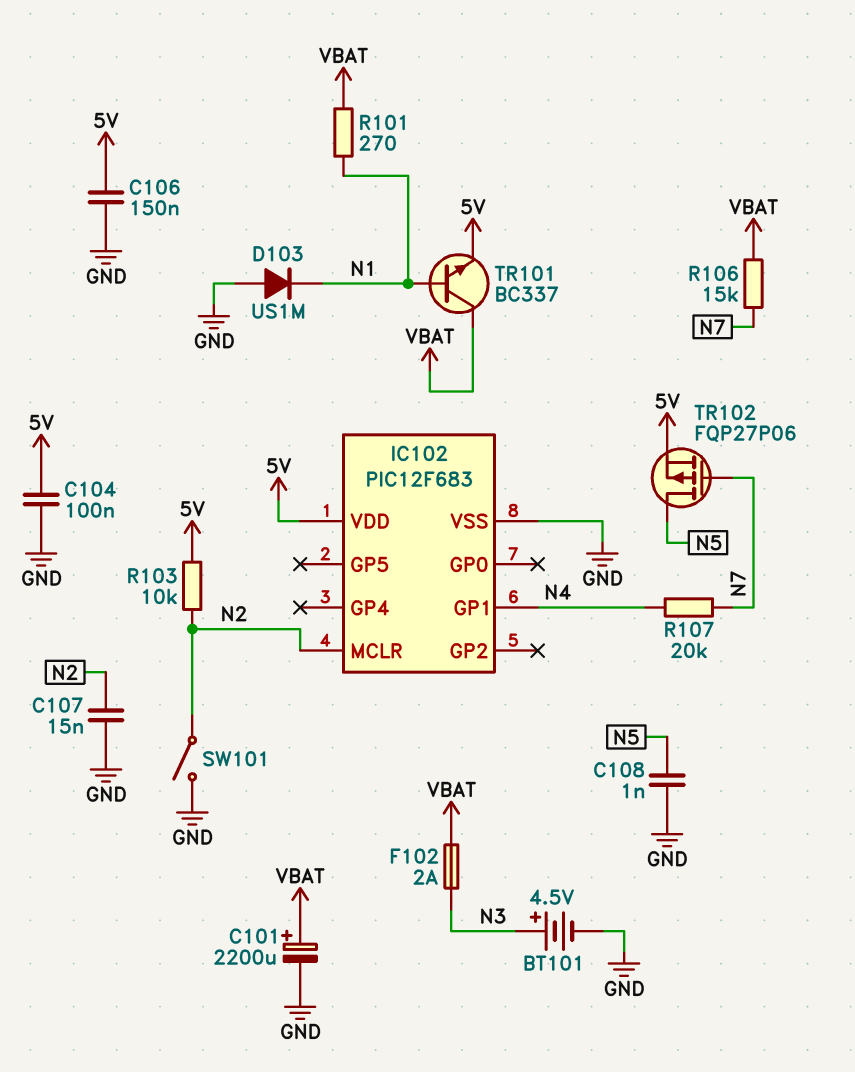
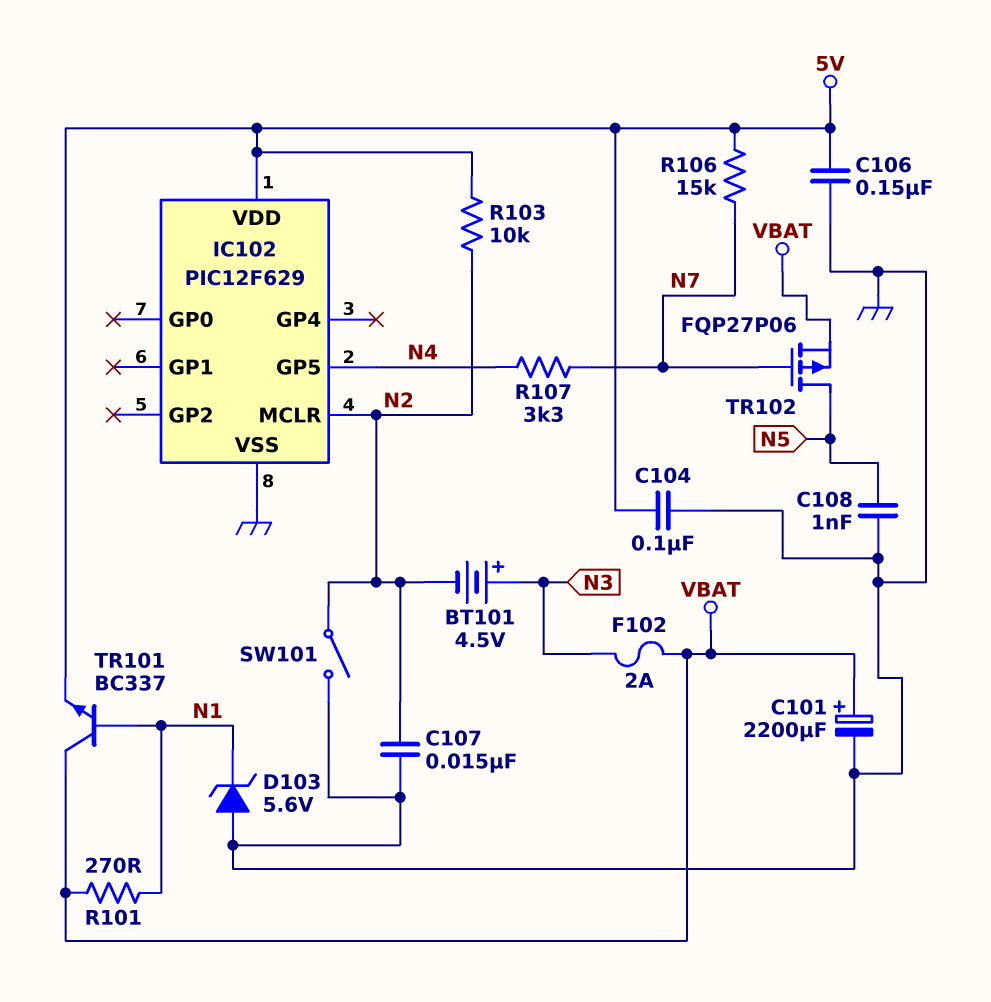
BT101: 4.5V (plus N3, minus GND) -> 4.5V (plus N3, minus N2)
D103: diode US1M (A GND, K N1) -> zener 5.6V (A GND, K N1)
IC102: PIC12F683 -> PIC12F629
IC102 pin GP1: N4 -> none
IC102 pin GP5: none -> N4
R106: 15k (N7, VBAT) -> 15k (5V, N7)
R107: 20k (N4, N7) -> 3.3k (N4, N7)
TR102: PMOS FQP27P06 (G N7, D N5, S 5V) -> PMOS FQP27P06 (G N7, D N5, S VBAT)

